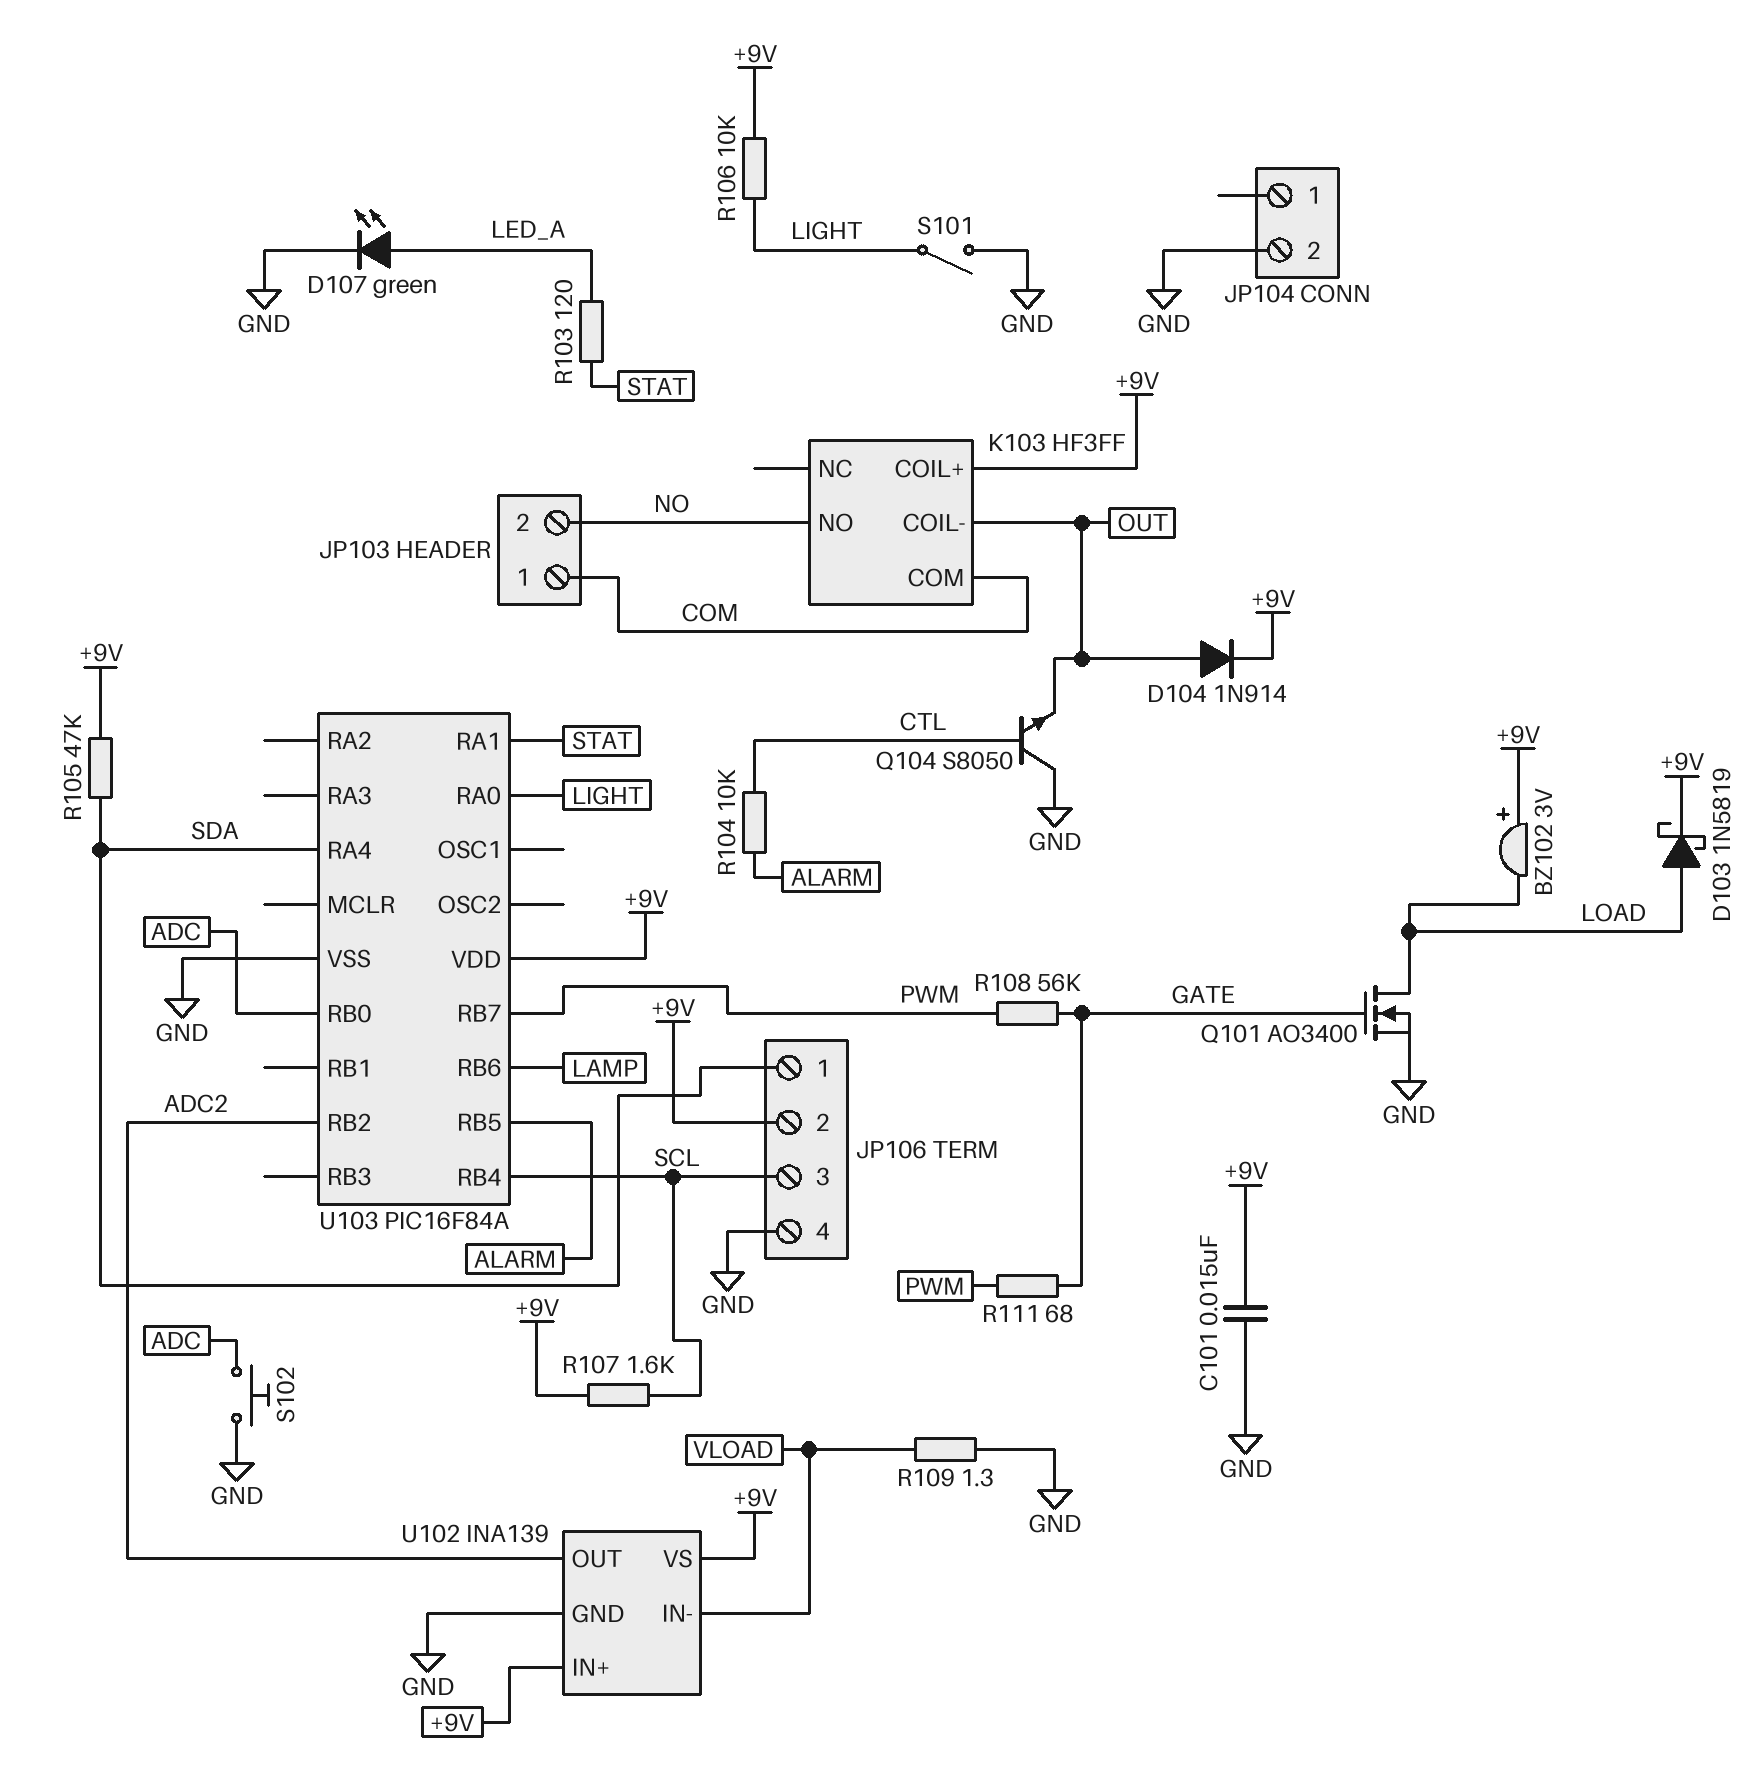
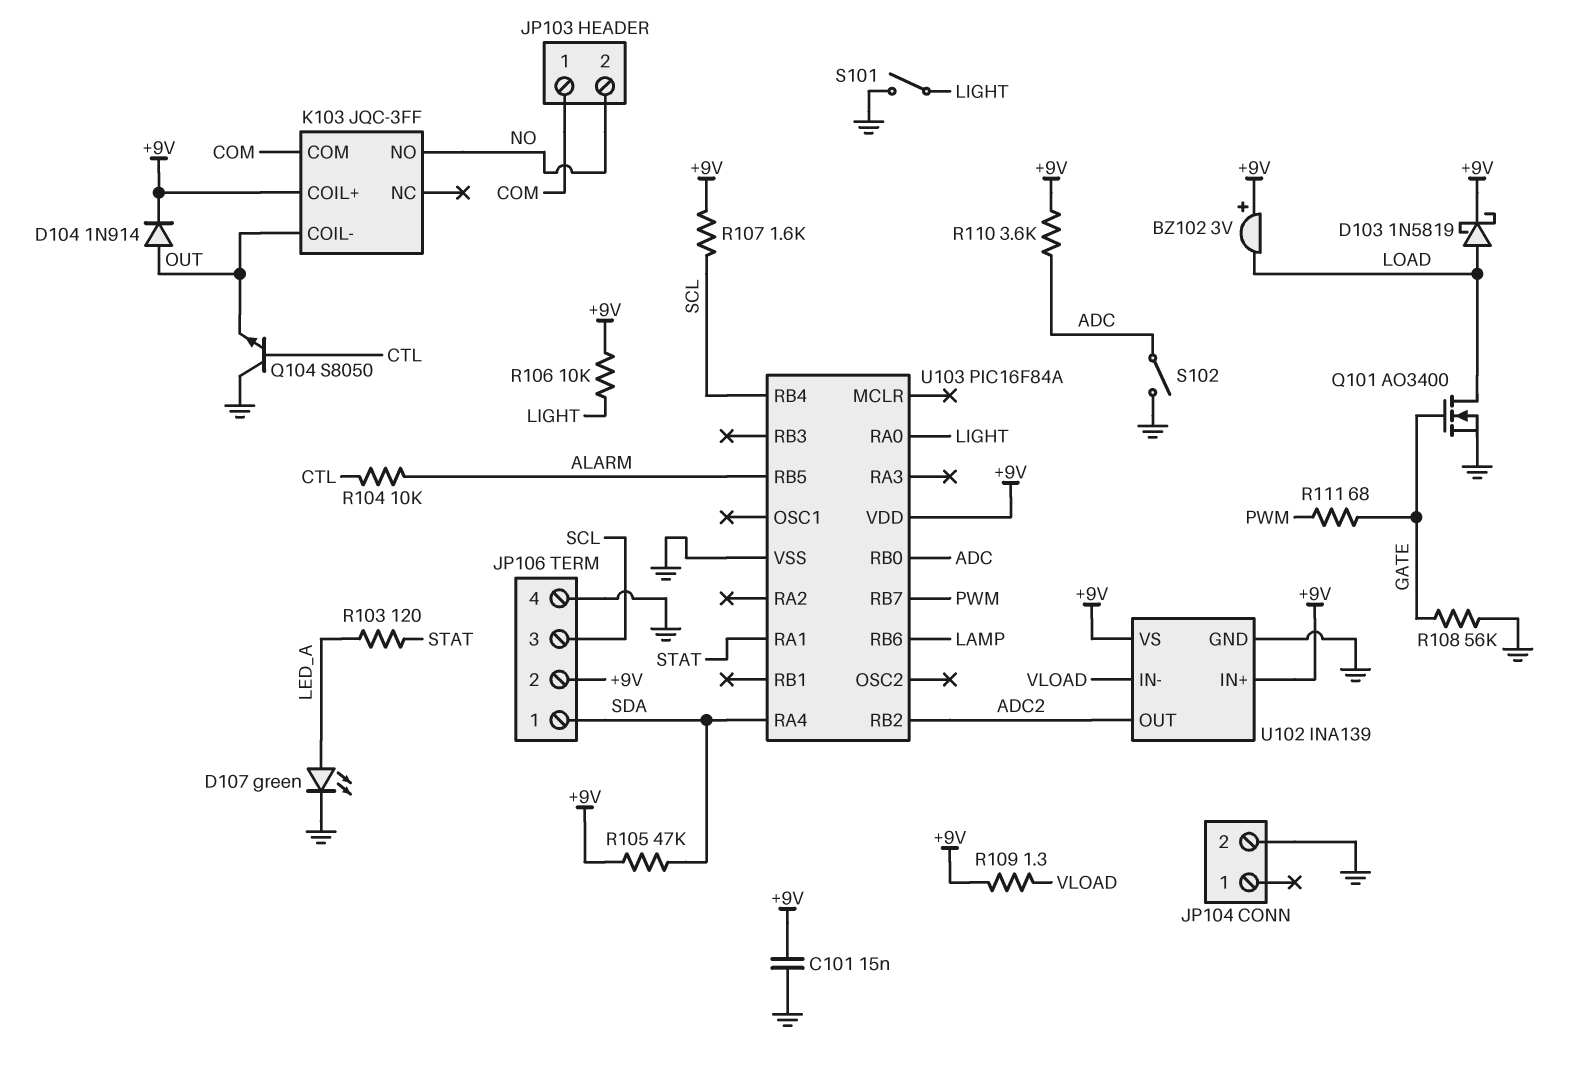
K103: HF3FF -> JQC-3FF
R108: 56k (GATE, PWM) -> 56k (GATE, GND)
R109: 1.3 (GND, VLOAD) -> 1.3 (+9V, VLOAD)
R110: none -> 3.6k (+9V, ADC)
S102: button (ADC, GND) -> switch (ADC, GND)

